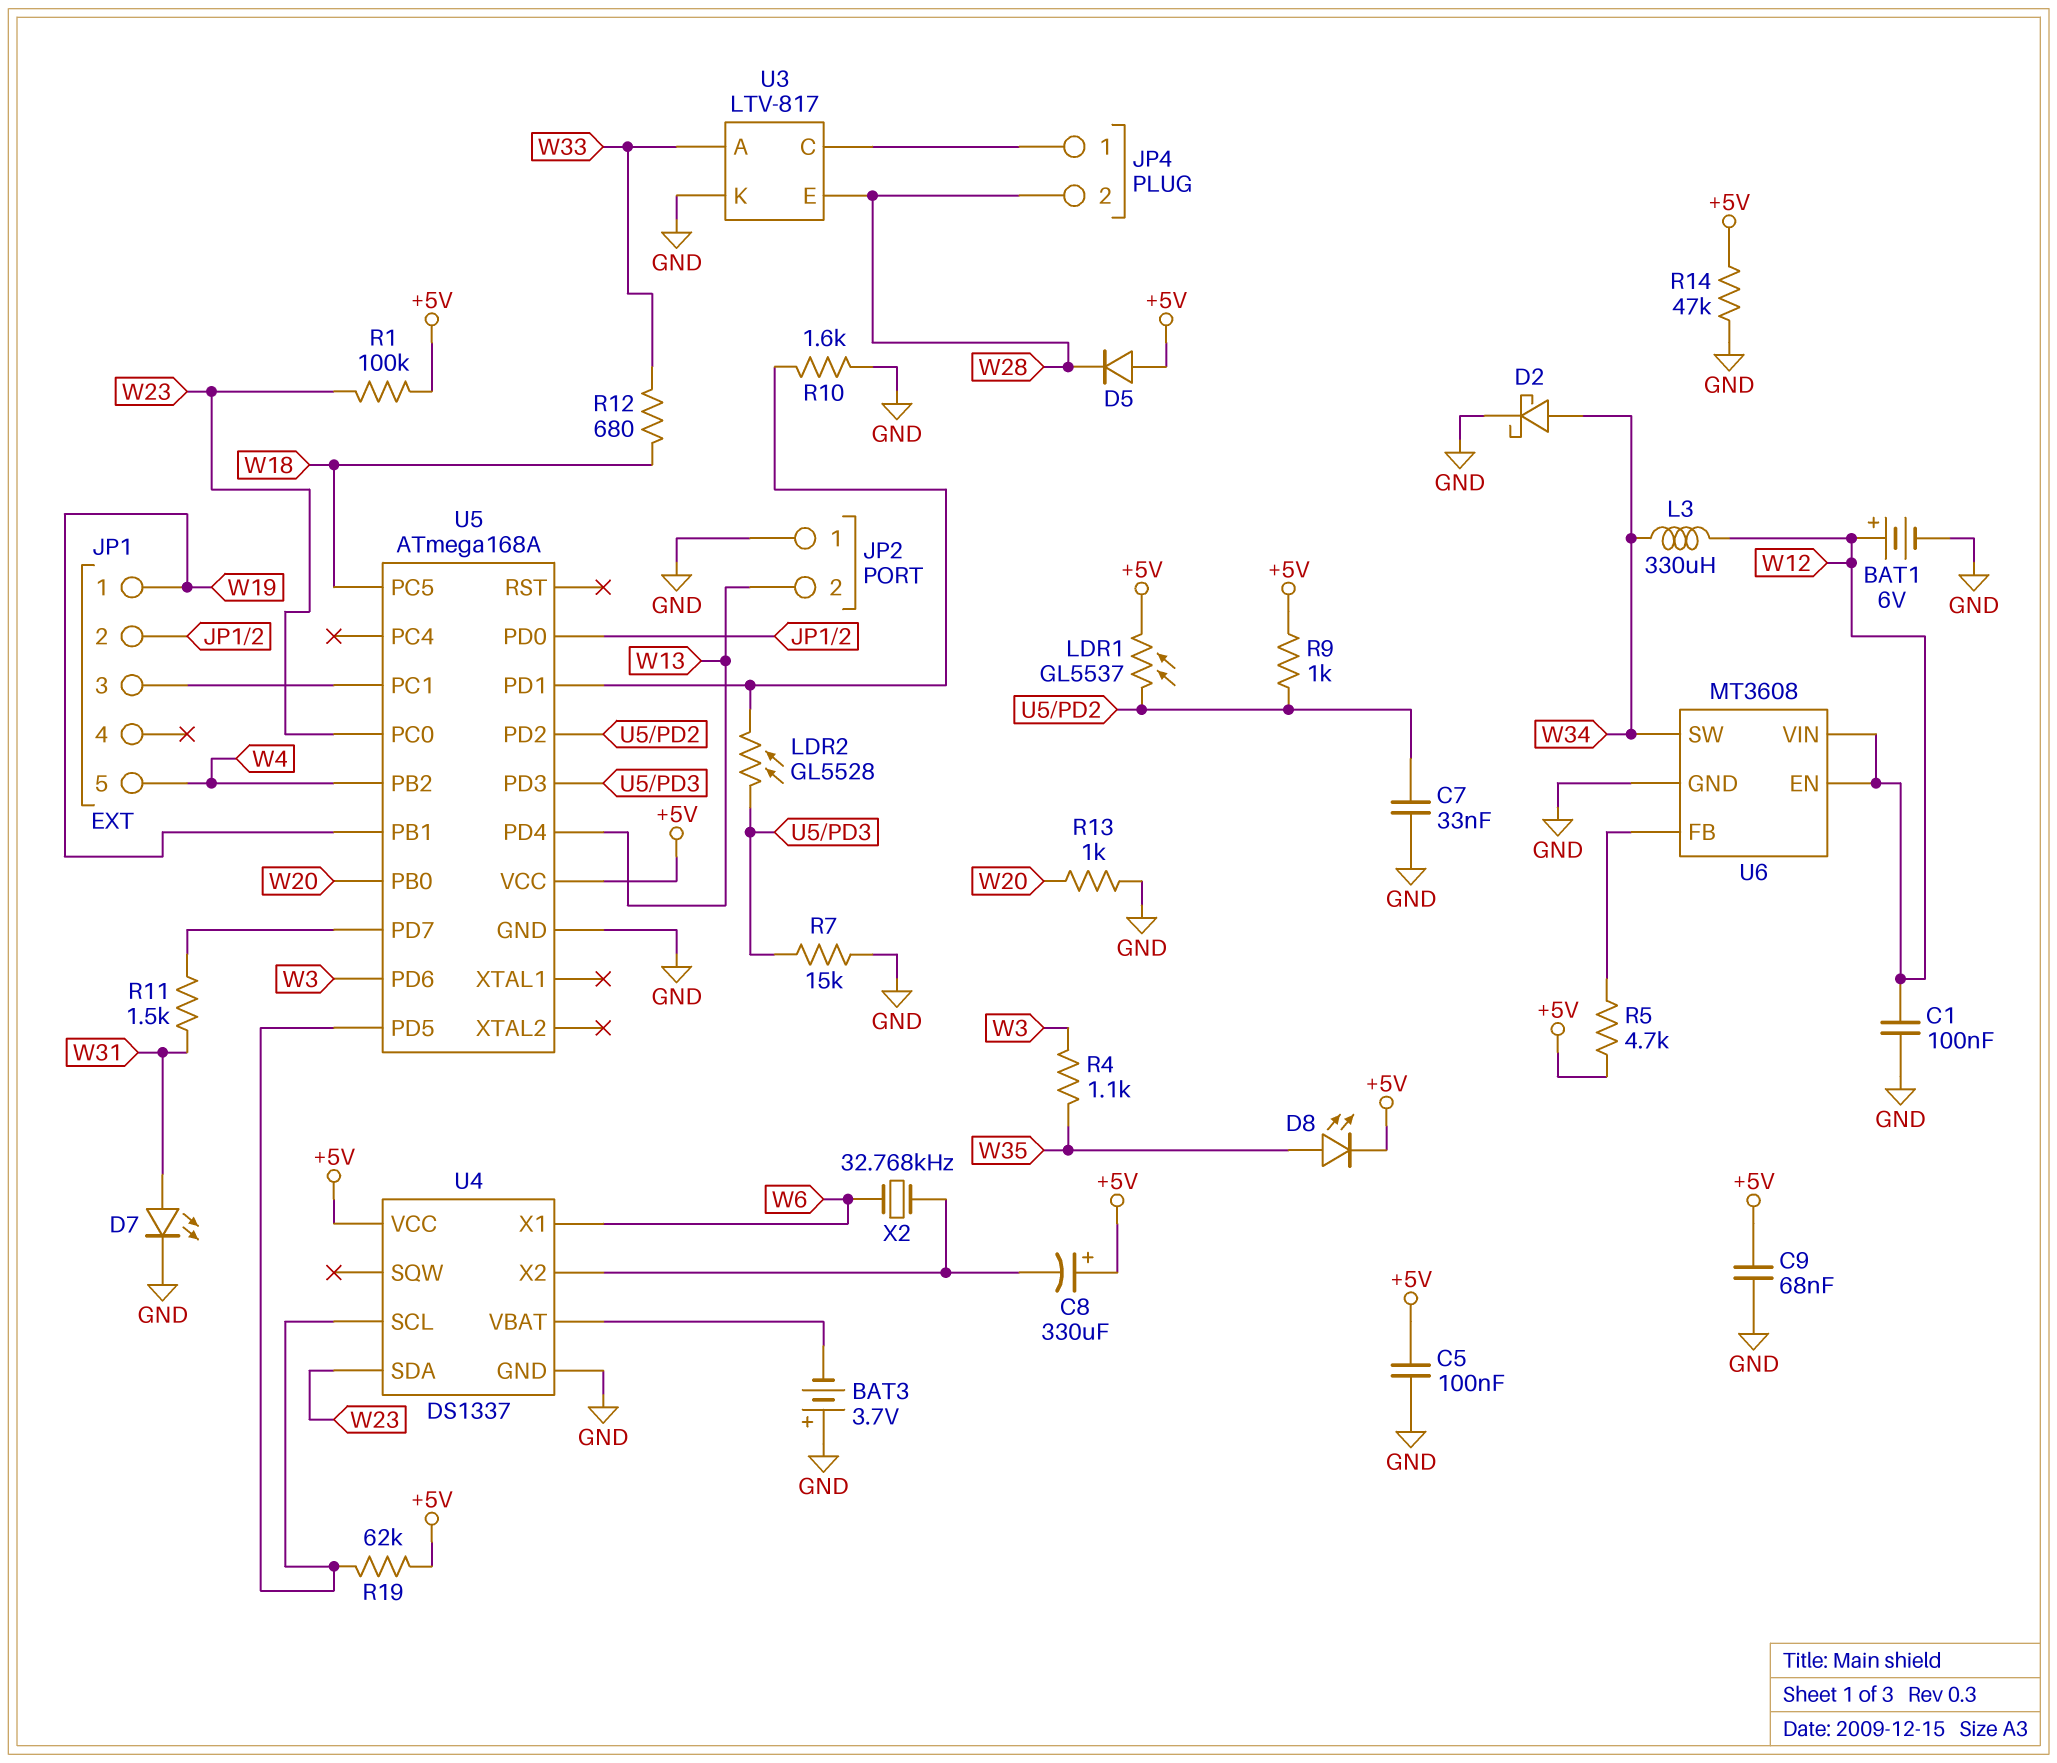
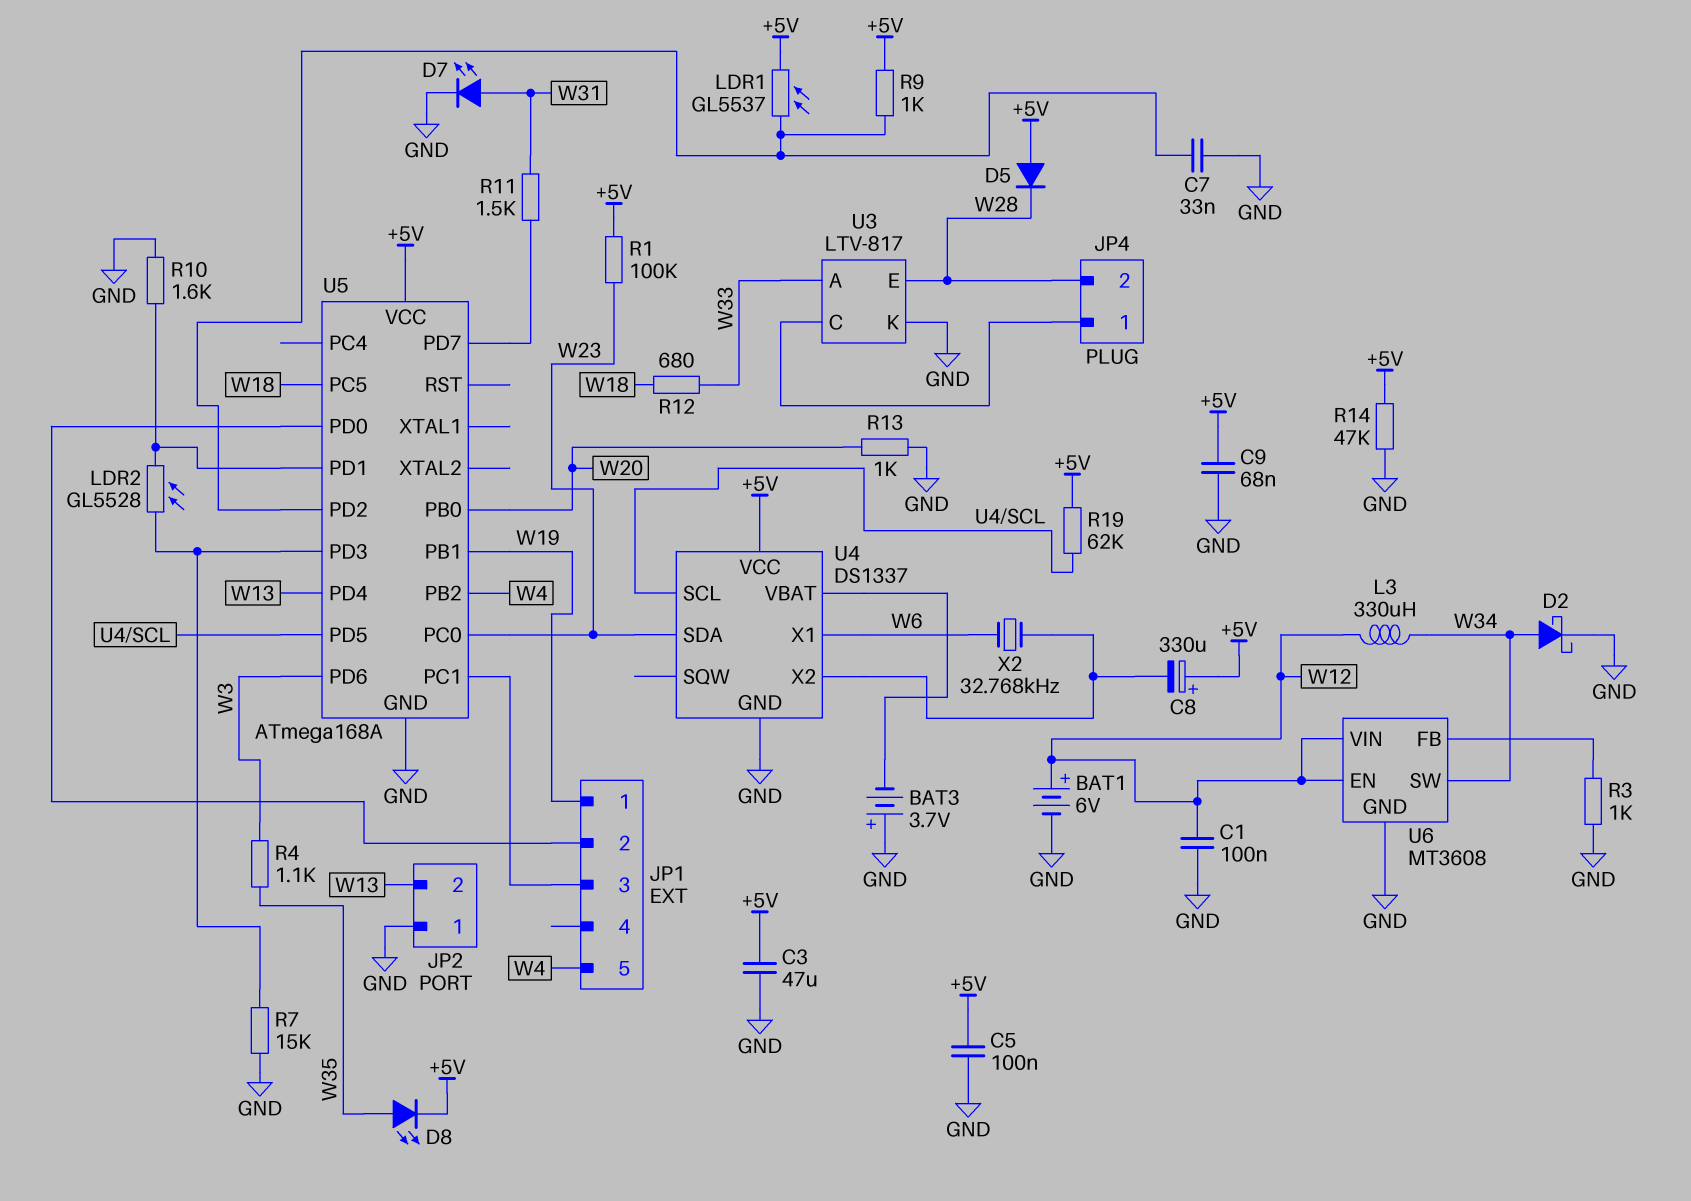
C3: none -> 47uF (+5V, GND)
R3: none -> 1k (GND, U6/FB)
R5: 4.7k (+5V, U6/FB) -> none

